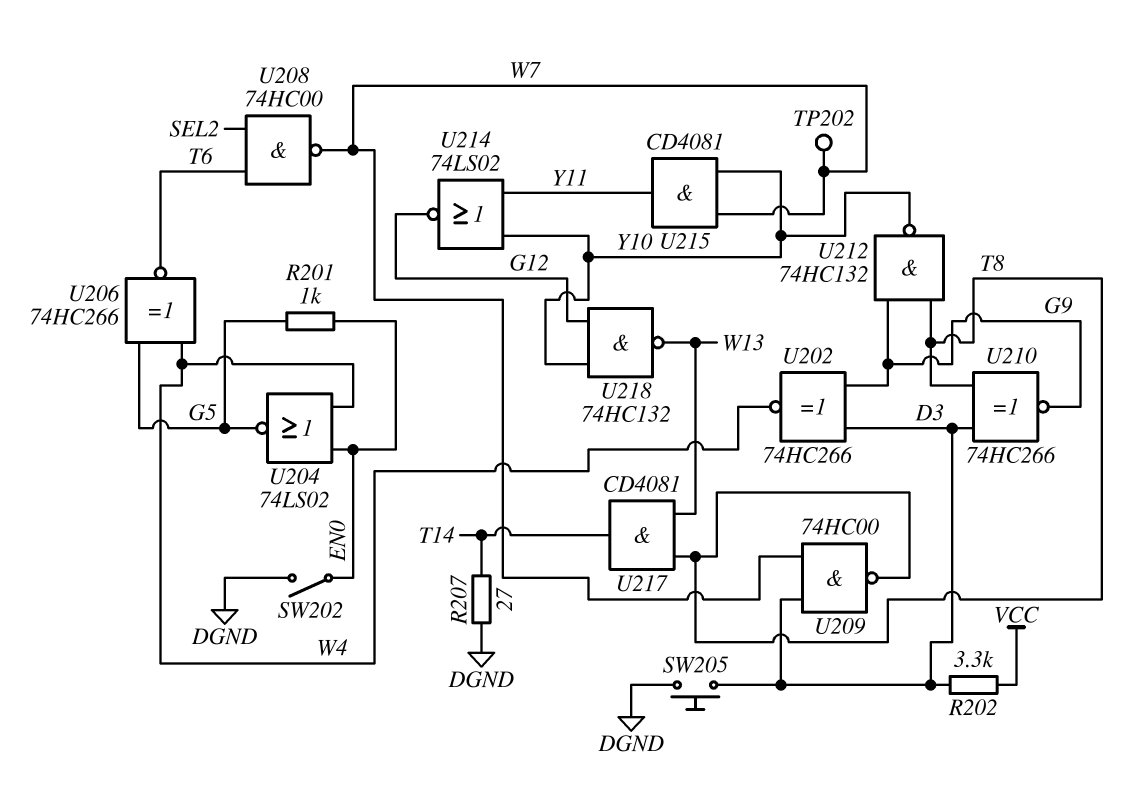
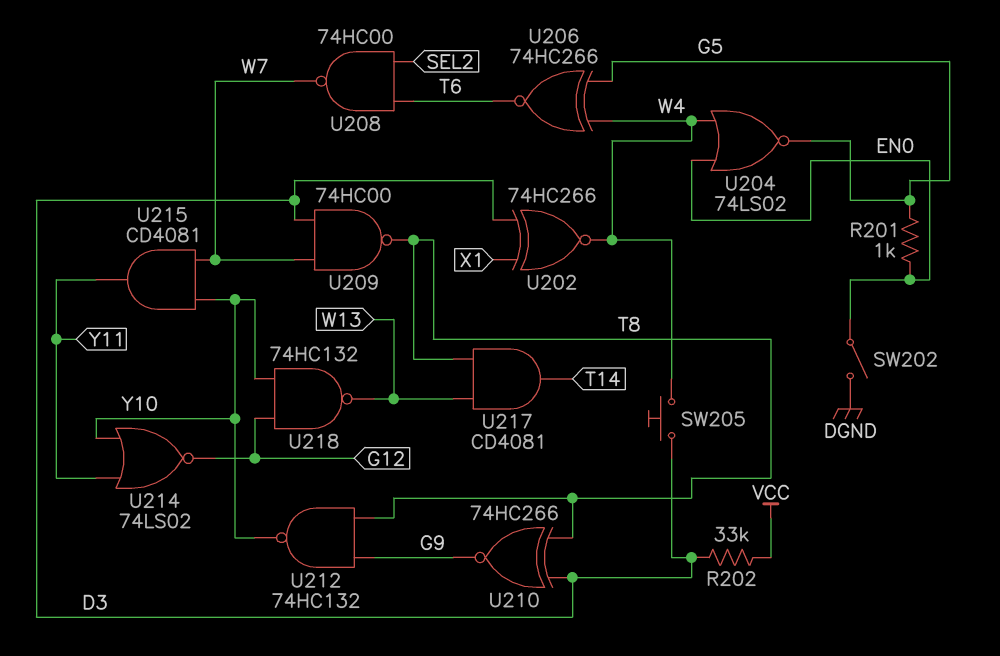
R202: 3.3k (D3, VCC) -> 33k (D3, VCC)
R207: 27 (DGND, T14) -> none
SW205: button (D3, DGND) -> button (D3, W4)
TP202: test point (W7) -> none
U202: XNOR 74HC266 (in D3, in G9, out W4) -> XNOR 74HC266 (in D3, in X1, out W4)

